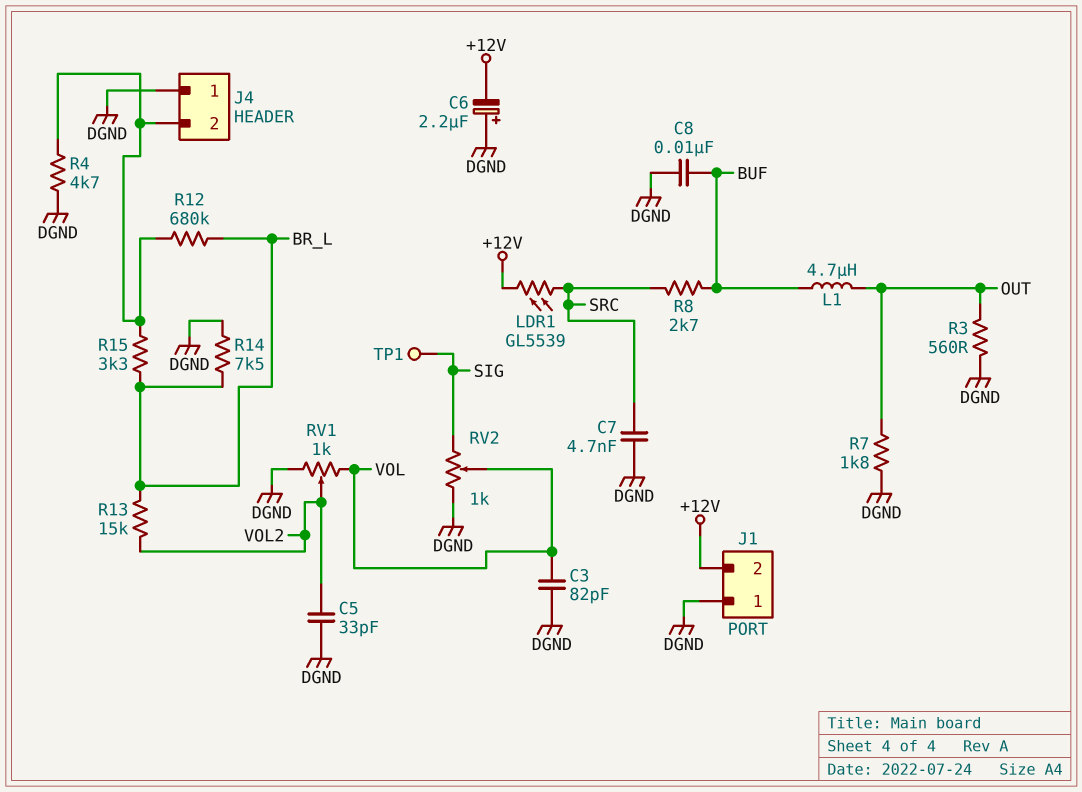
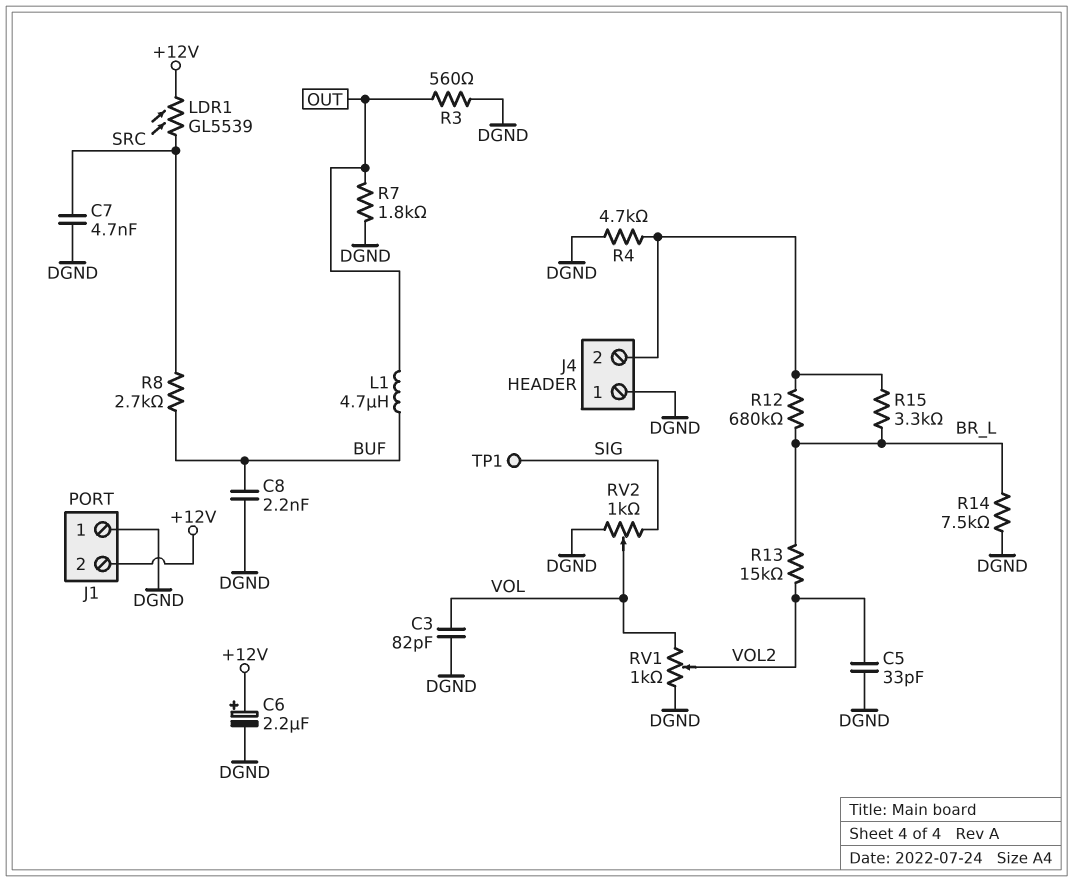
C6: 2.2uF (plus DGND, minus +12V) -> 2.2uF (plus +12V, minus DGND)
C8: 10nF (BUF, DGND) -> 2.2nF (BUF, DGND)

